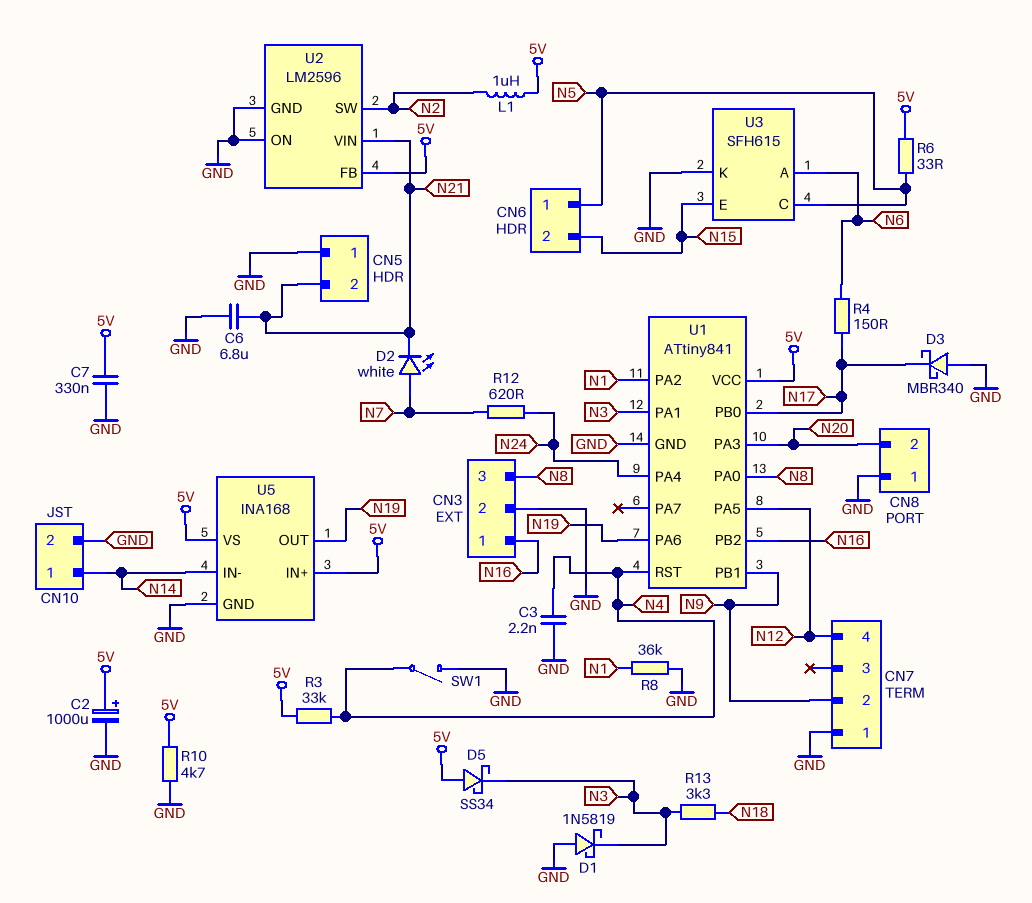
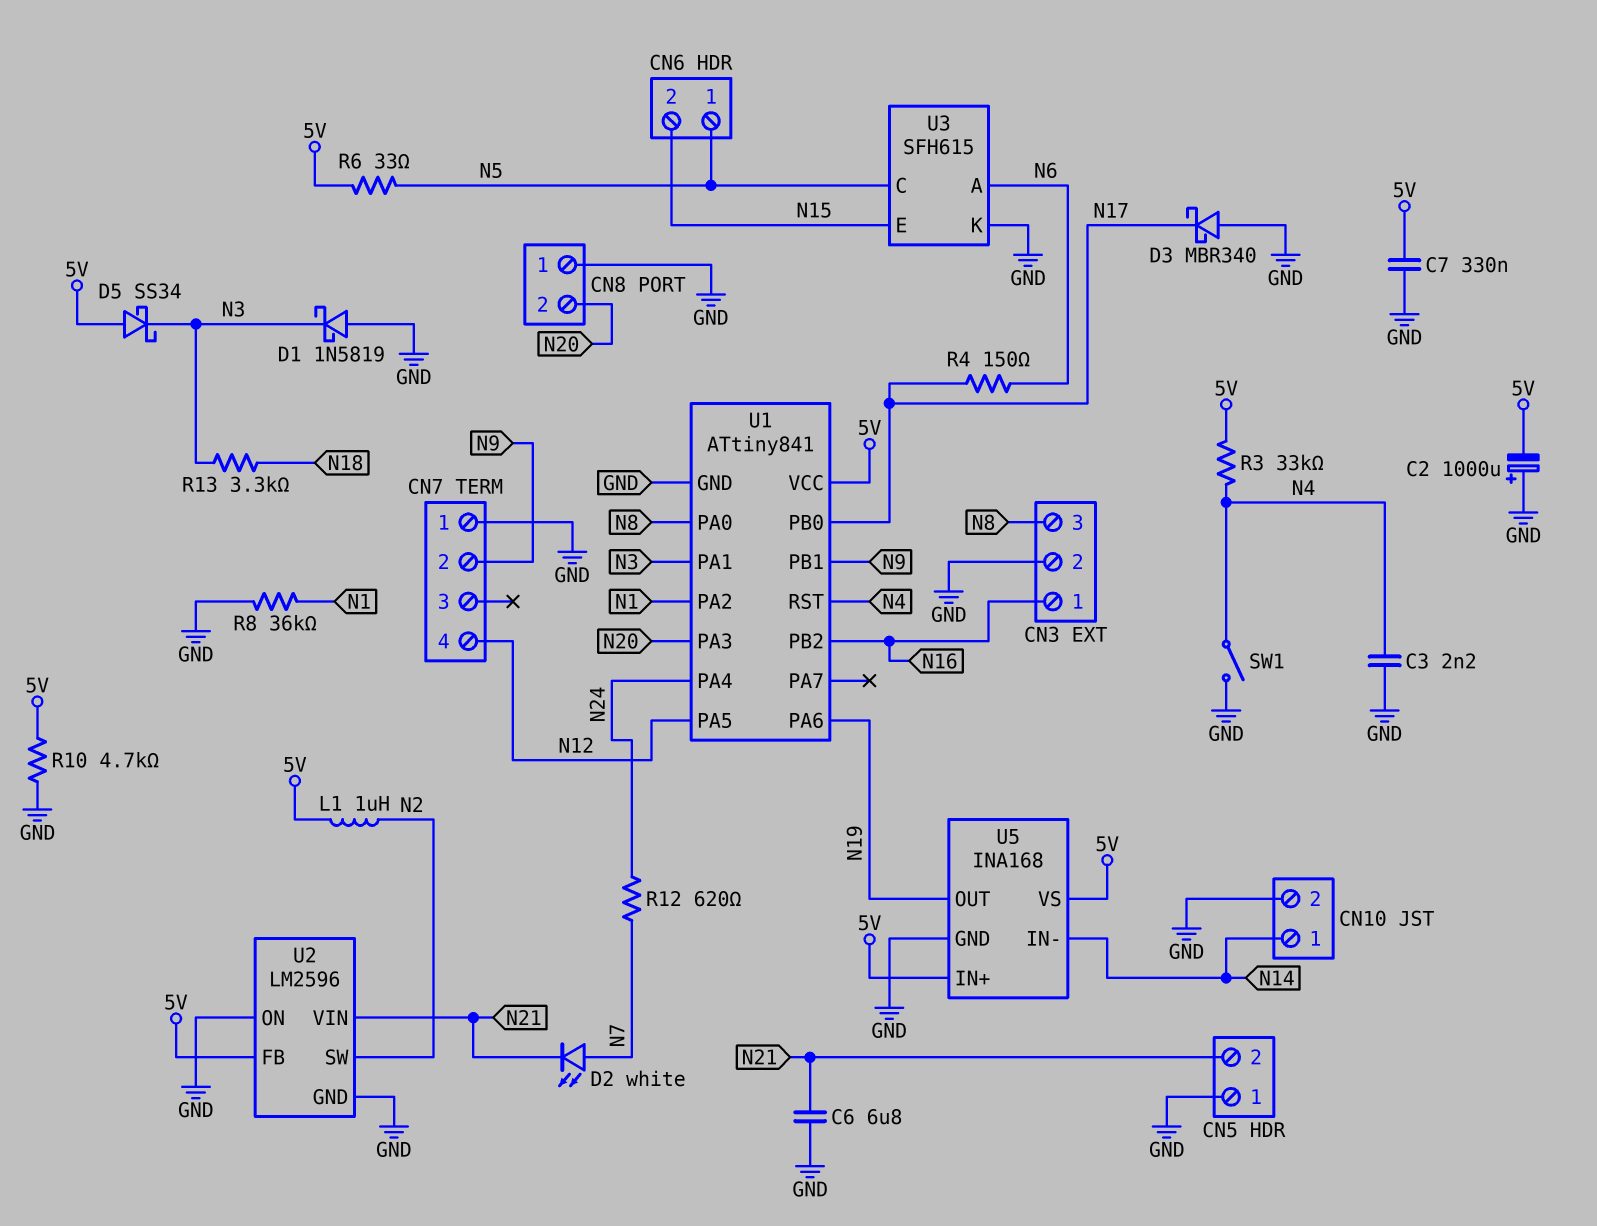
C2: 1000uF (plus 5V, minus GND) -> 1000uF (plus GND, minus 5V)

